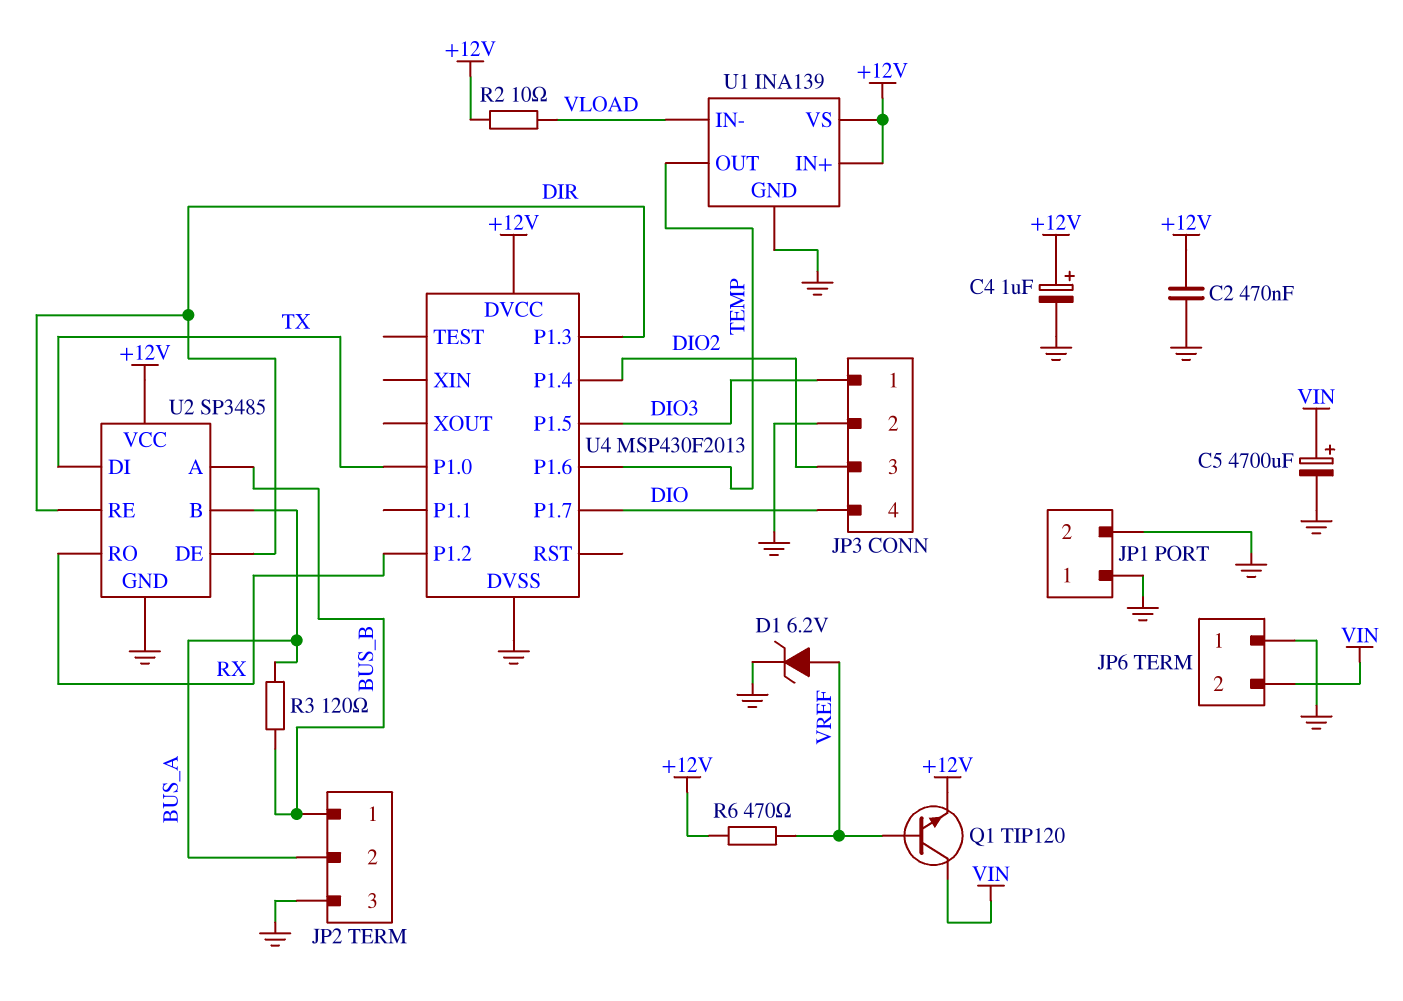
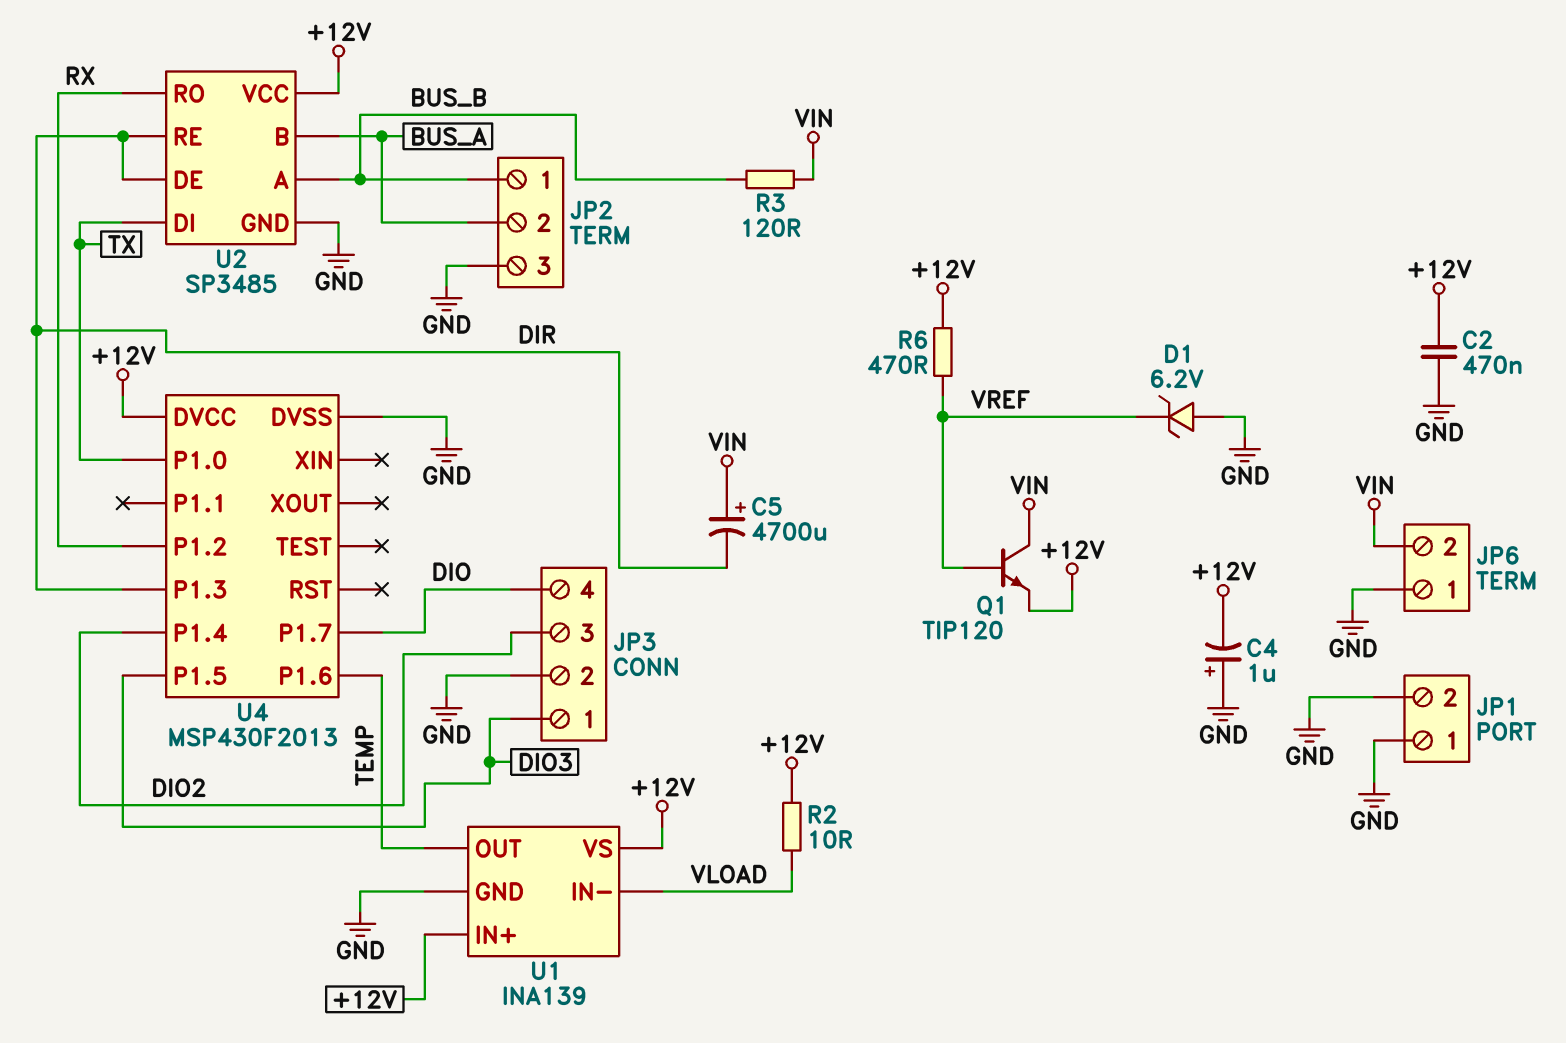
C4: 1uF (plus +12V, minus GND) -> 1uF (plus GND, minus +12V)
C5: 4700uF (plus VIN, minus GND) -> 4700uF (plus VIN, minus DIR)
D1: zener 6.2V (A VREF, K GND) -> zener 6.2V (A GND, K VREF)
R3: 120 (BUS_A, BUS_B) -> 120 (BUS_B, VIN)

